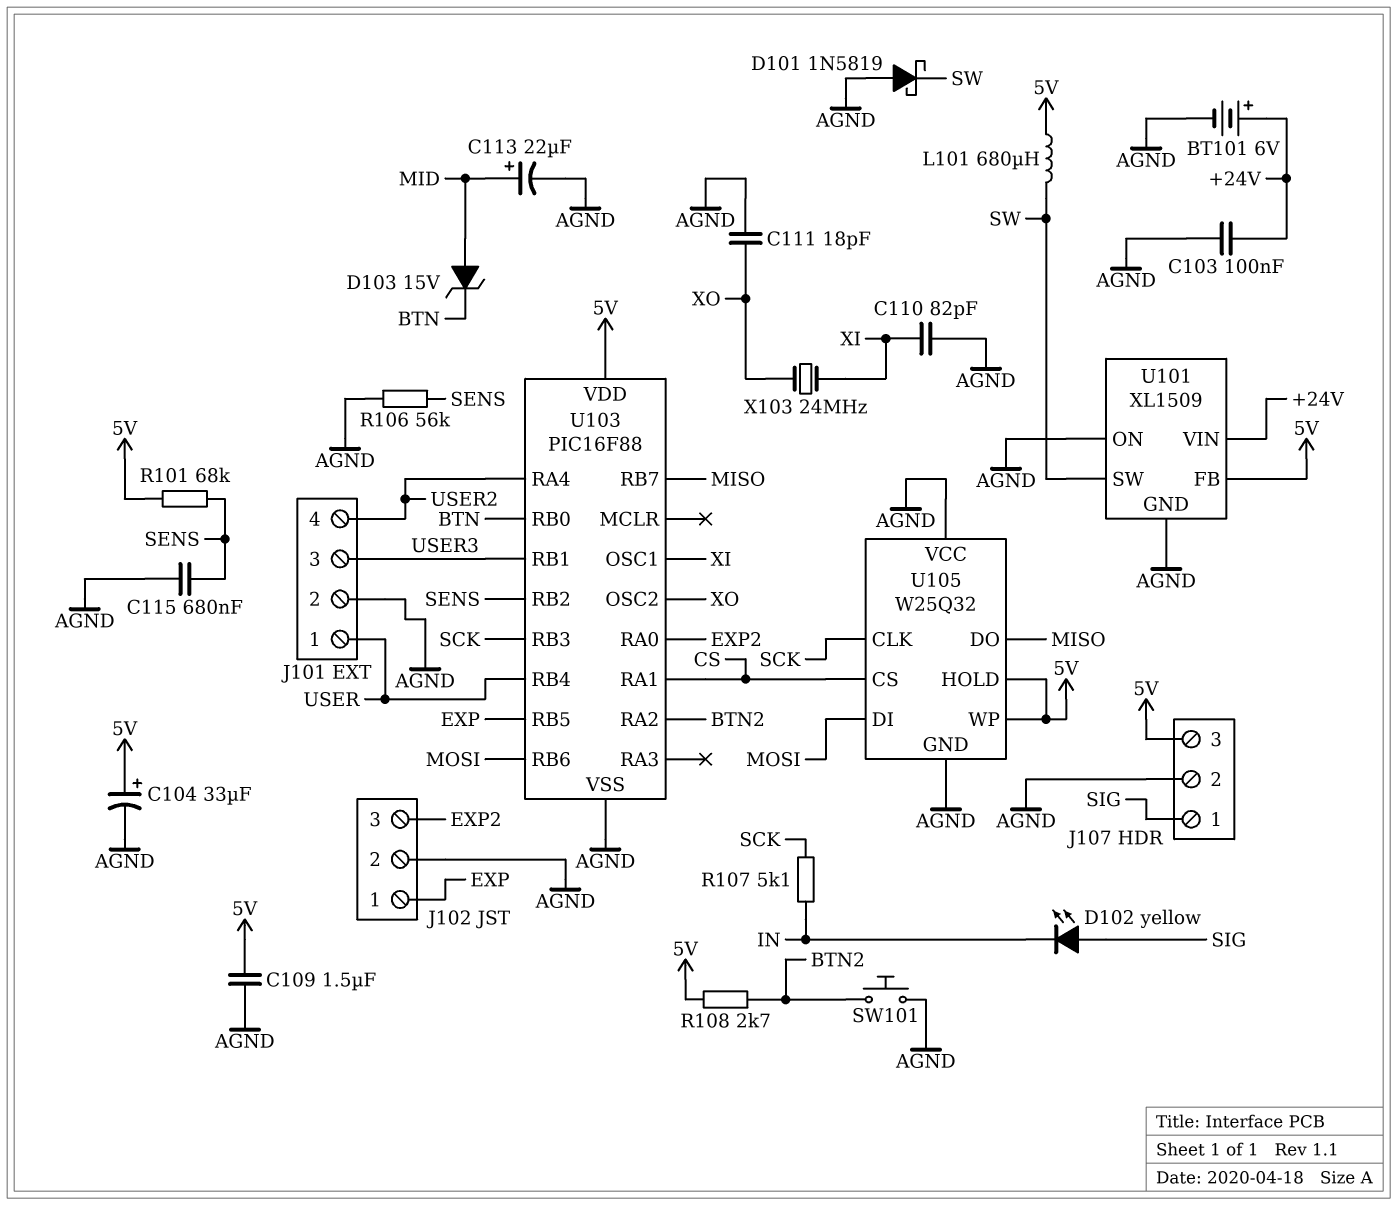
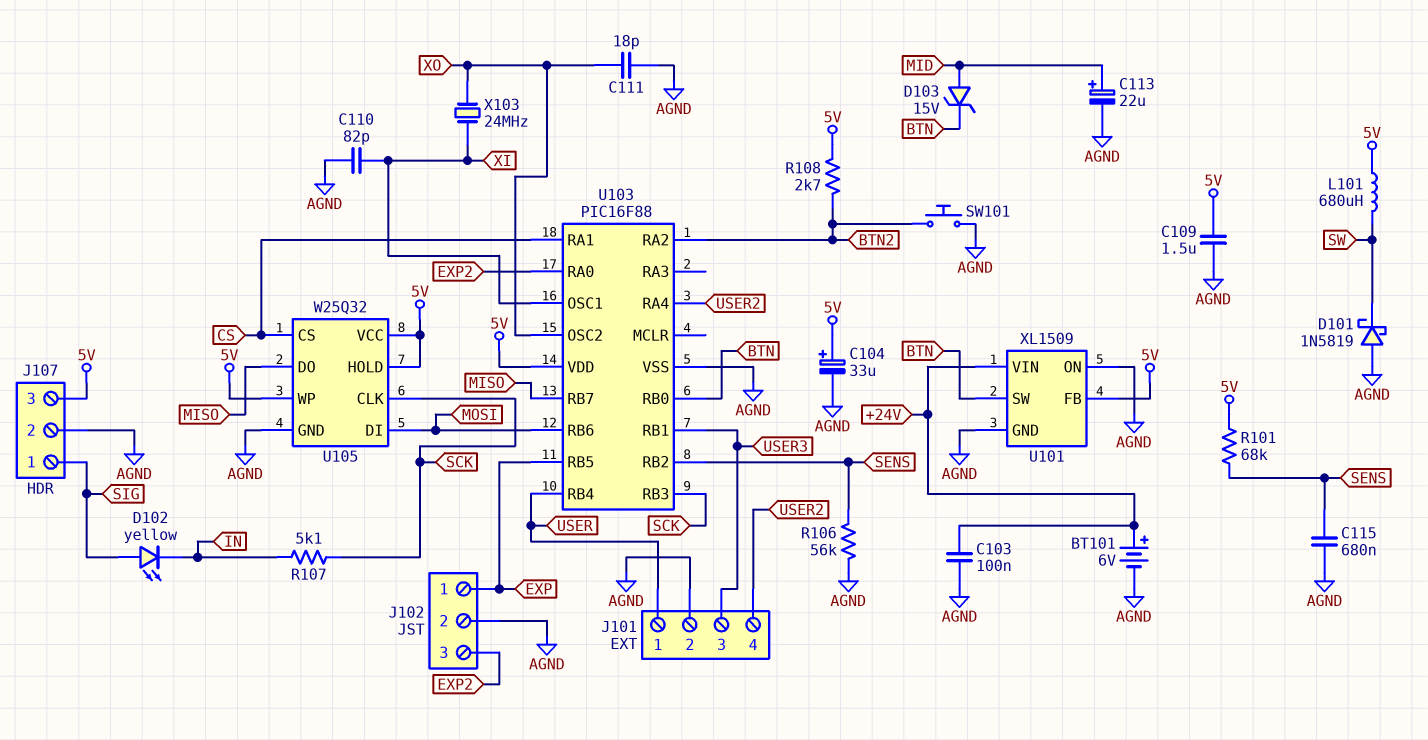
U101 pin SW: SW -> BTN
U105 pin VCC: AGND -> 5V

